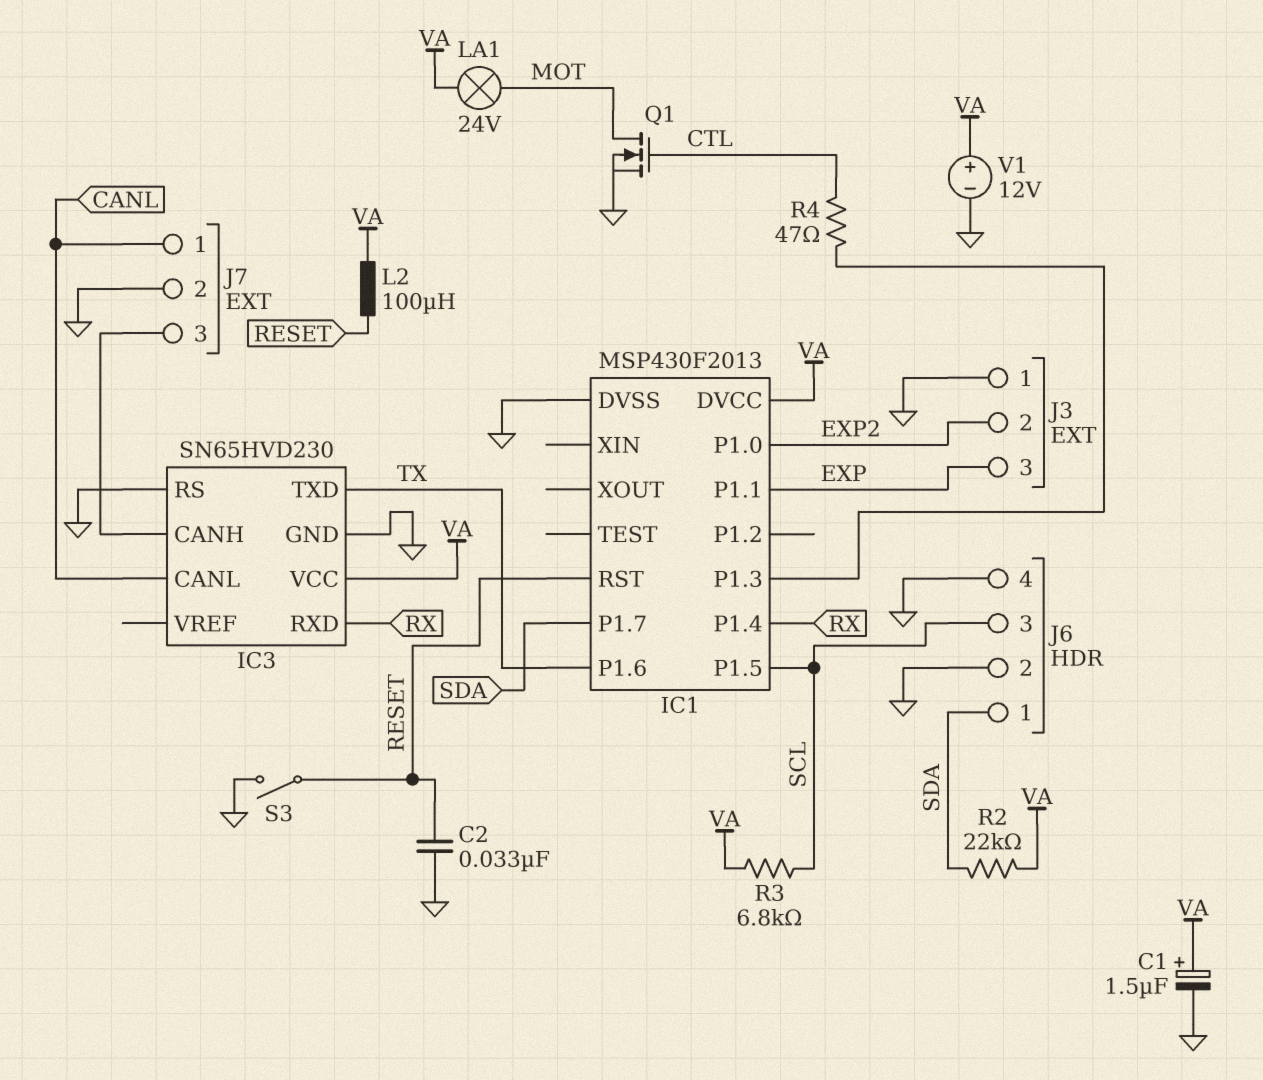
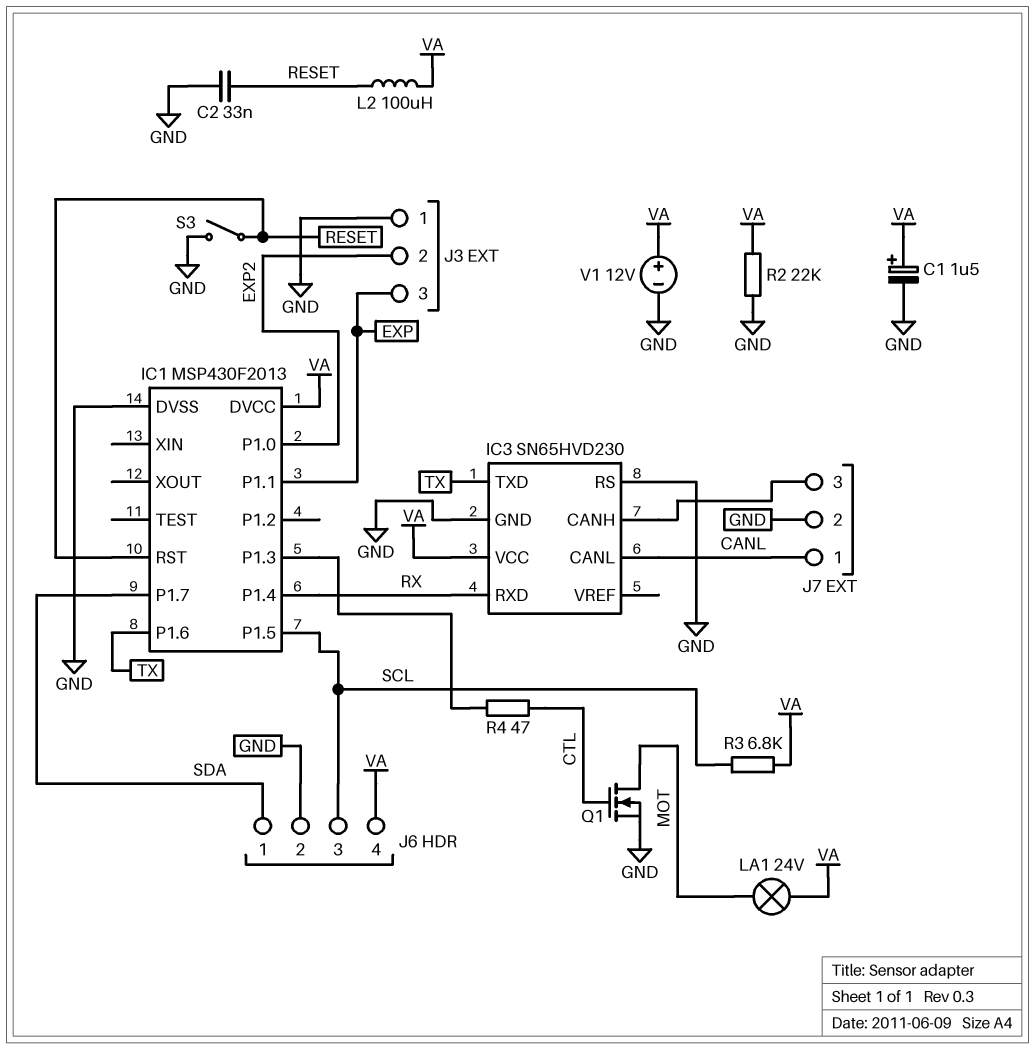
J6 pin 4: GND -> VA
R2: 22k (SDA, VA) -> 22k (GND, VA)

